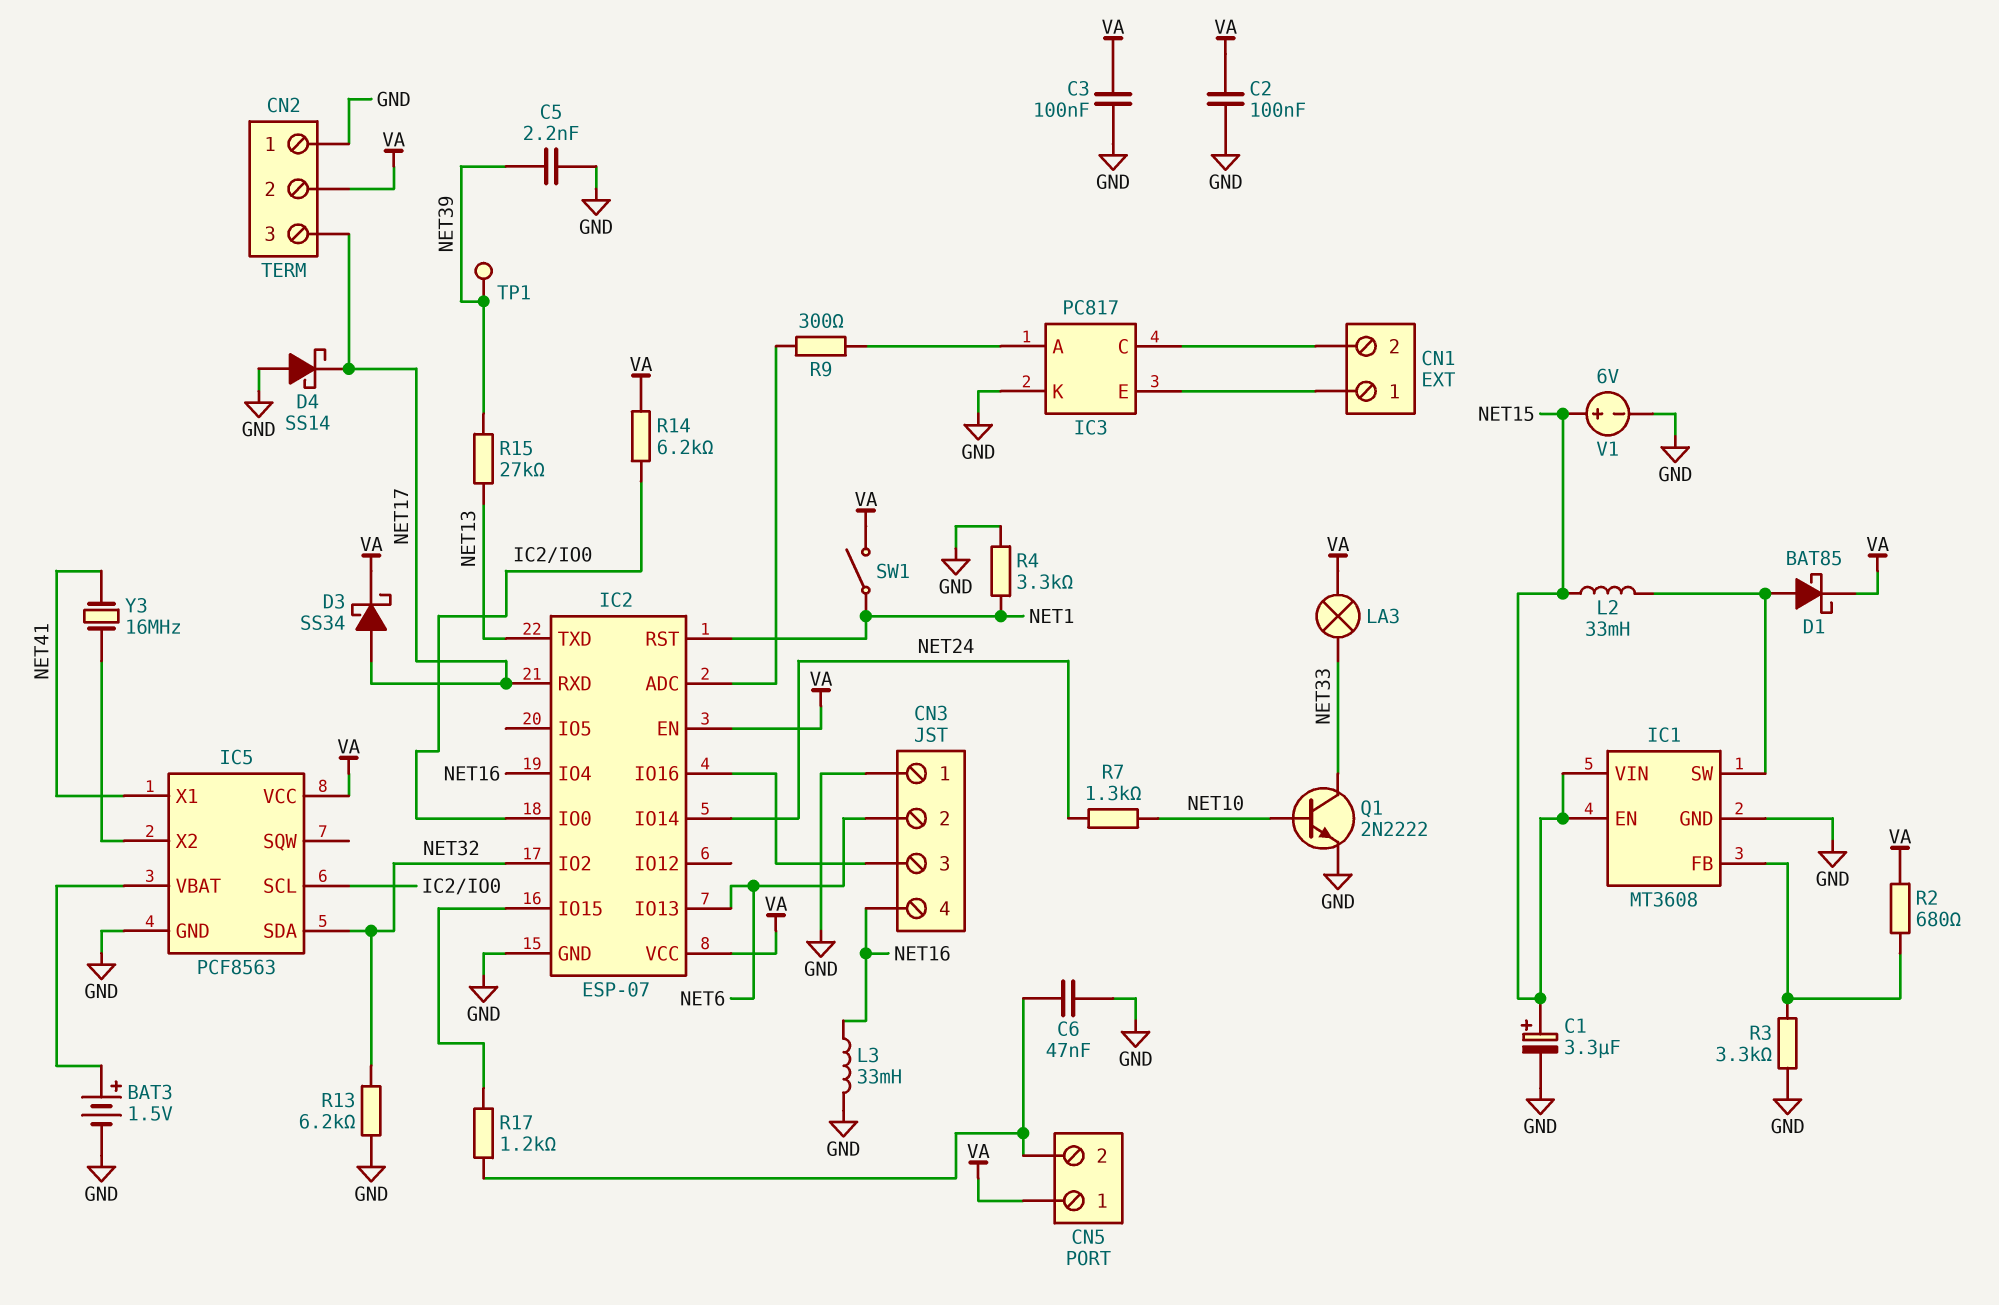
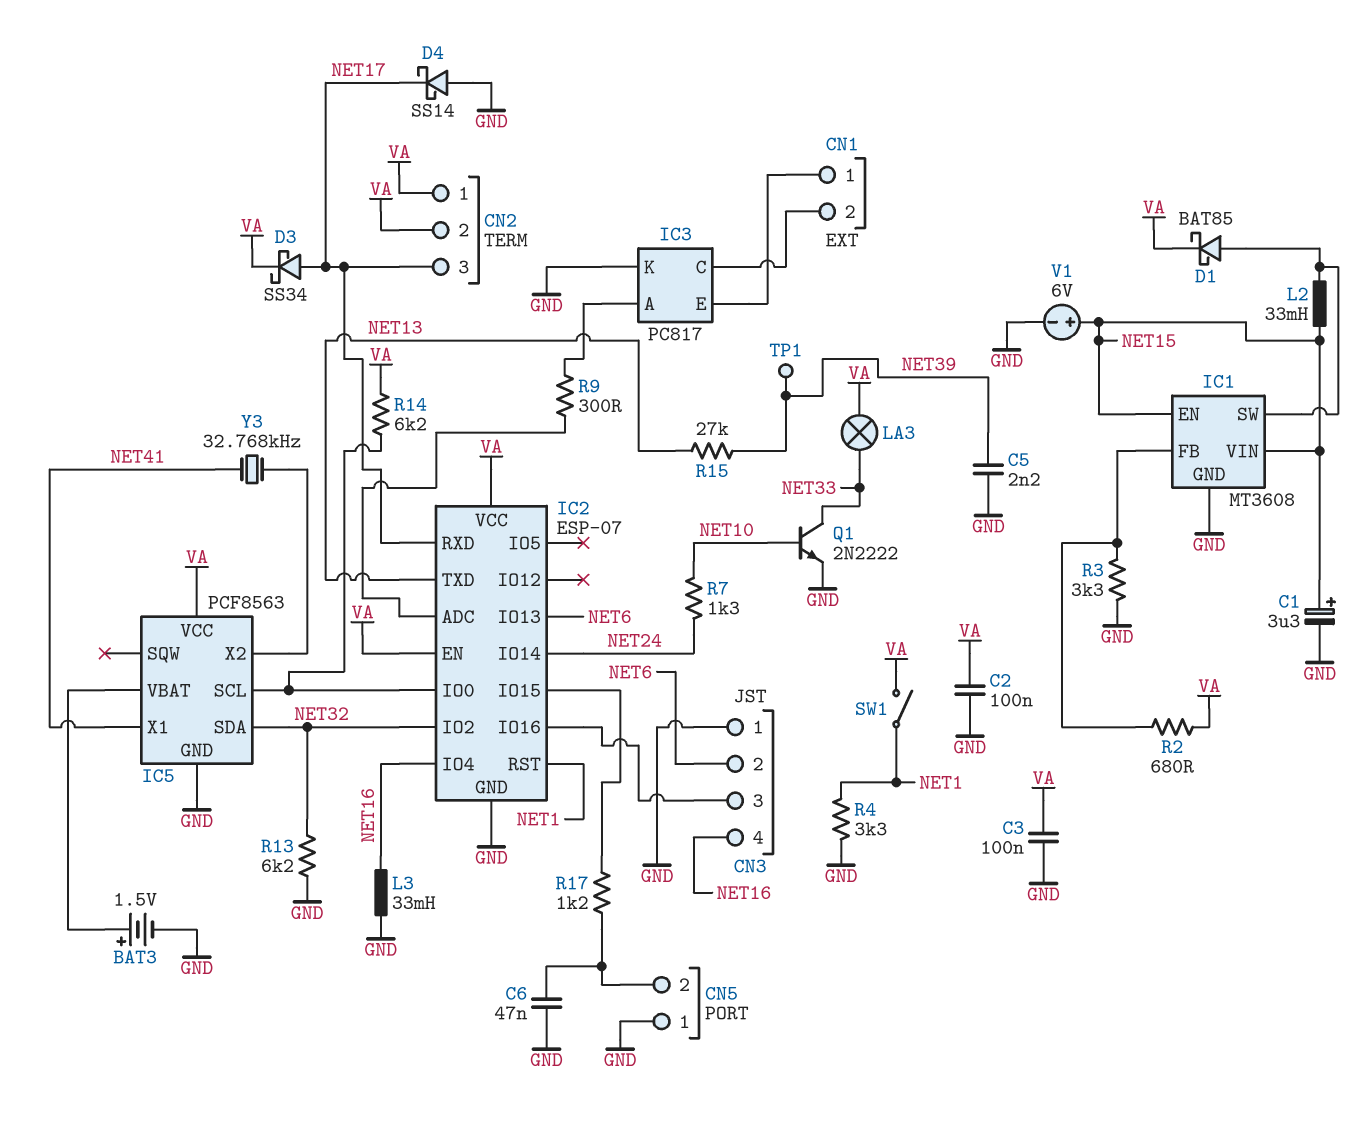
CN2 pin 1: GND -> VA
CN5 pin 1: VA -> GND
Y3: 16MHz (IC5/X2, NET41) -> 32.768kHz (IC5/X2, NET41)

